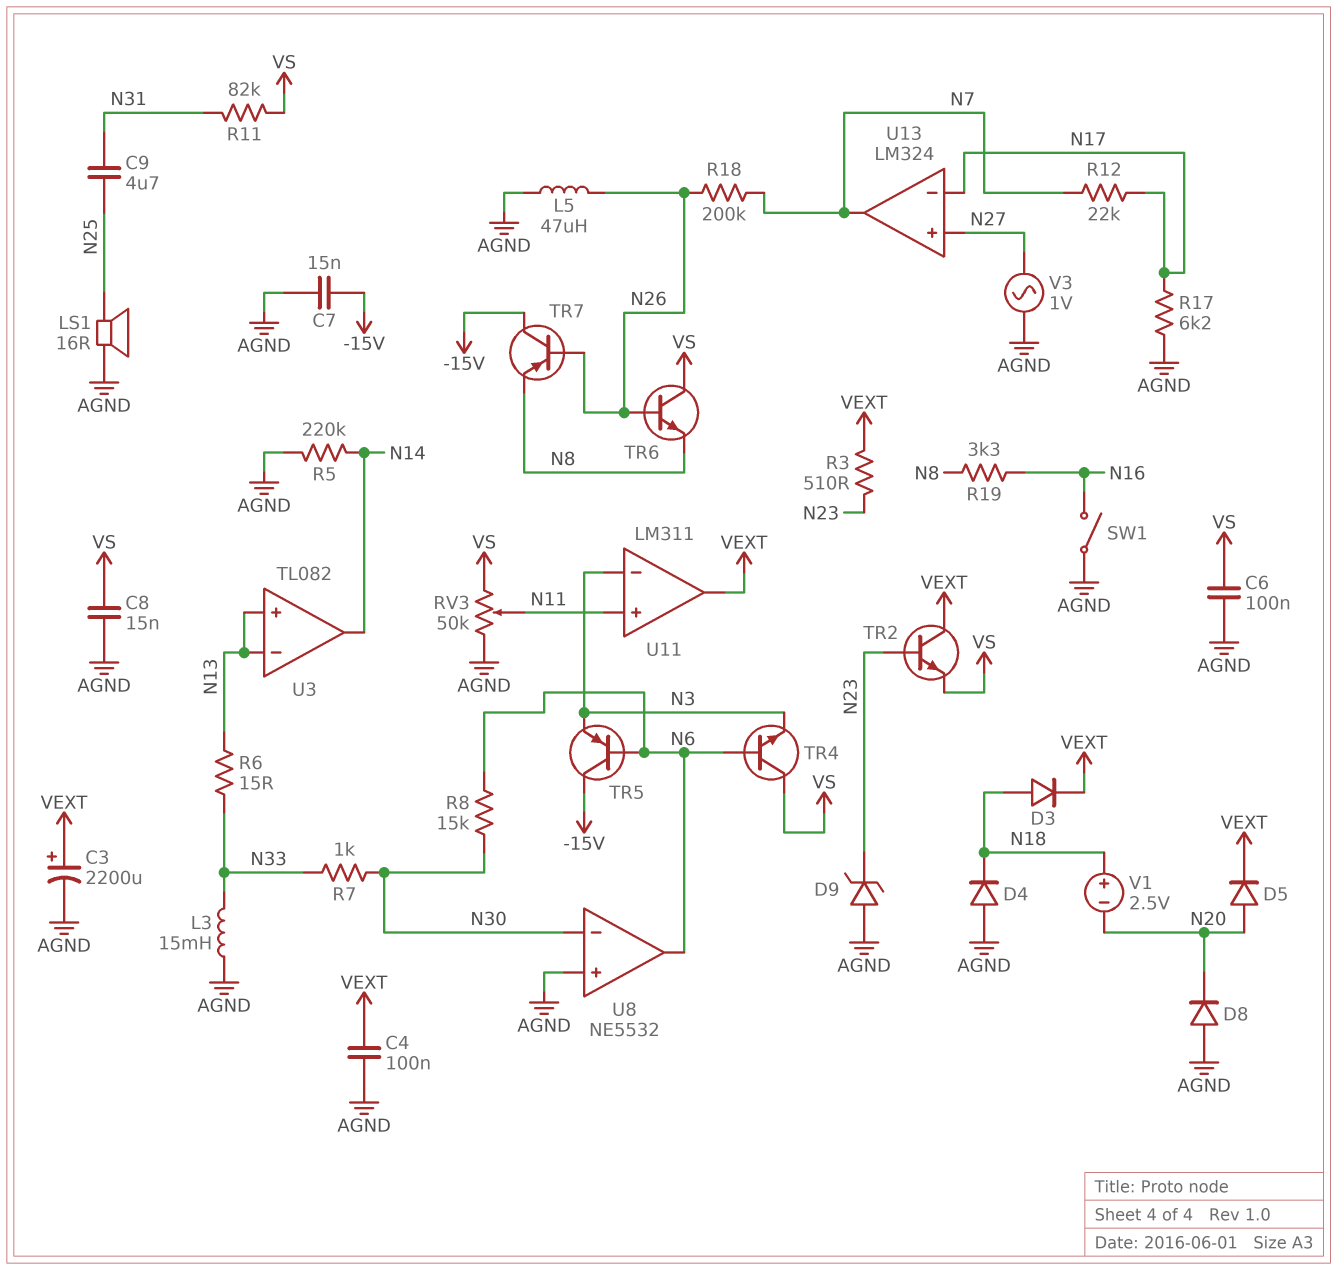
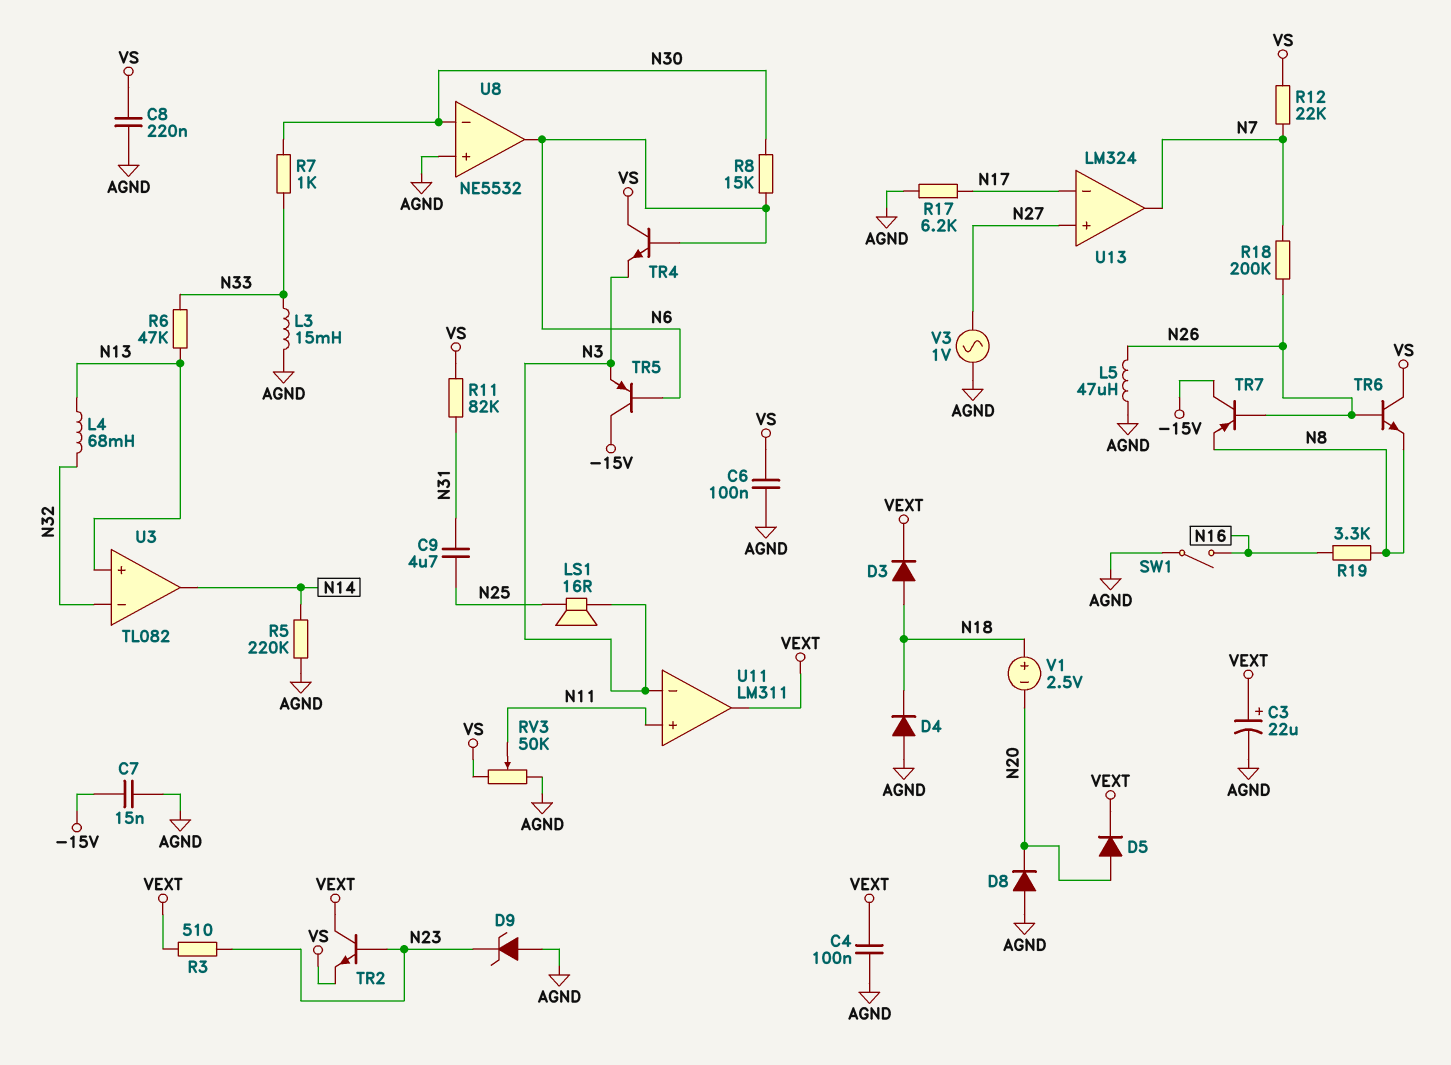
C3: 2200uF (plus VEXT, minus AGND) -> 22uF (plus VEXT, minus AGND)
C8: 15nF (AGND, VS) -> 220nF (AGND, VS)
L4: none -> 68mH (N13, N32)
LS1: speaker 16R (AGND, N25) -> speaker 16R (N3, N25)
R6: 15 (N13, N33) -> 47k (N13, N33)
R12: 22k (N7, N17) -> 22k (N7, VS)
U3 pin in-: N13 -> N32

